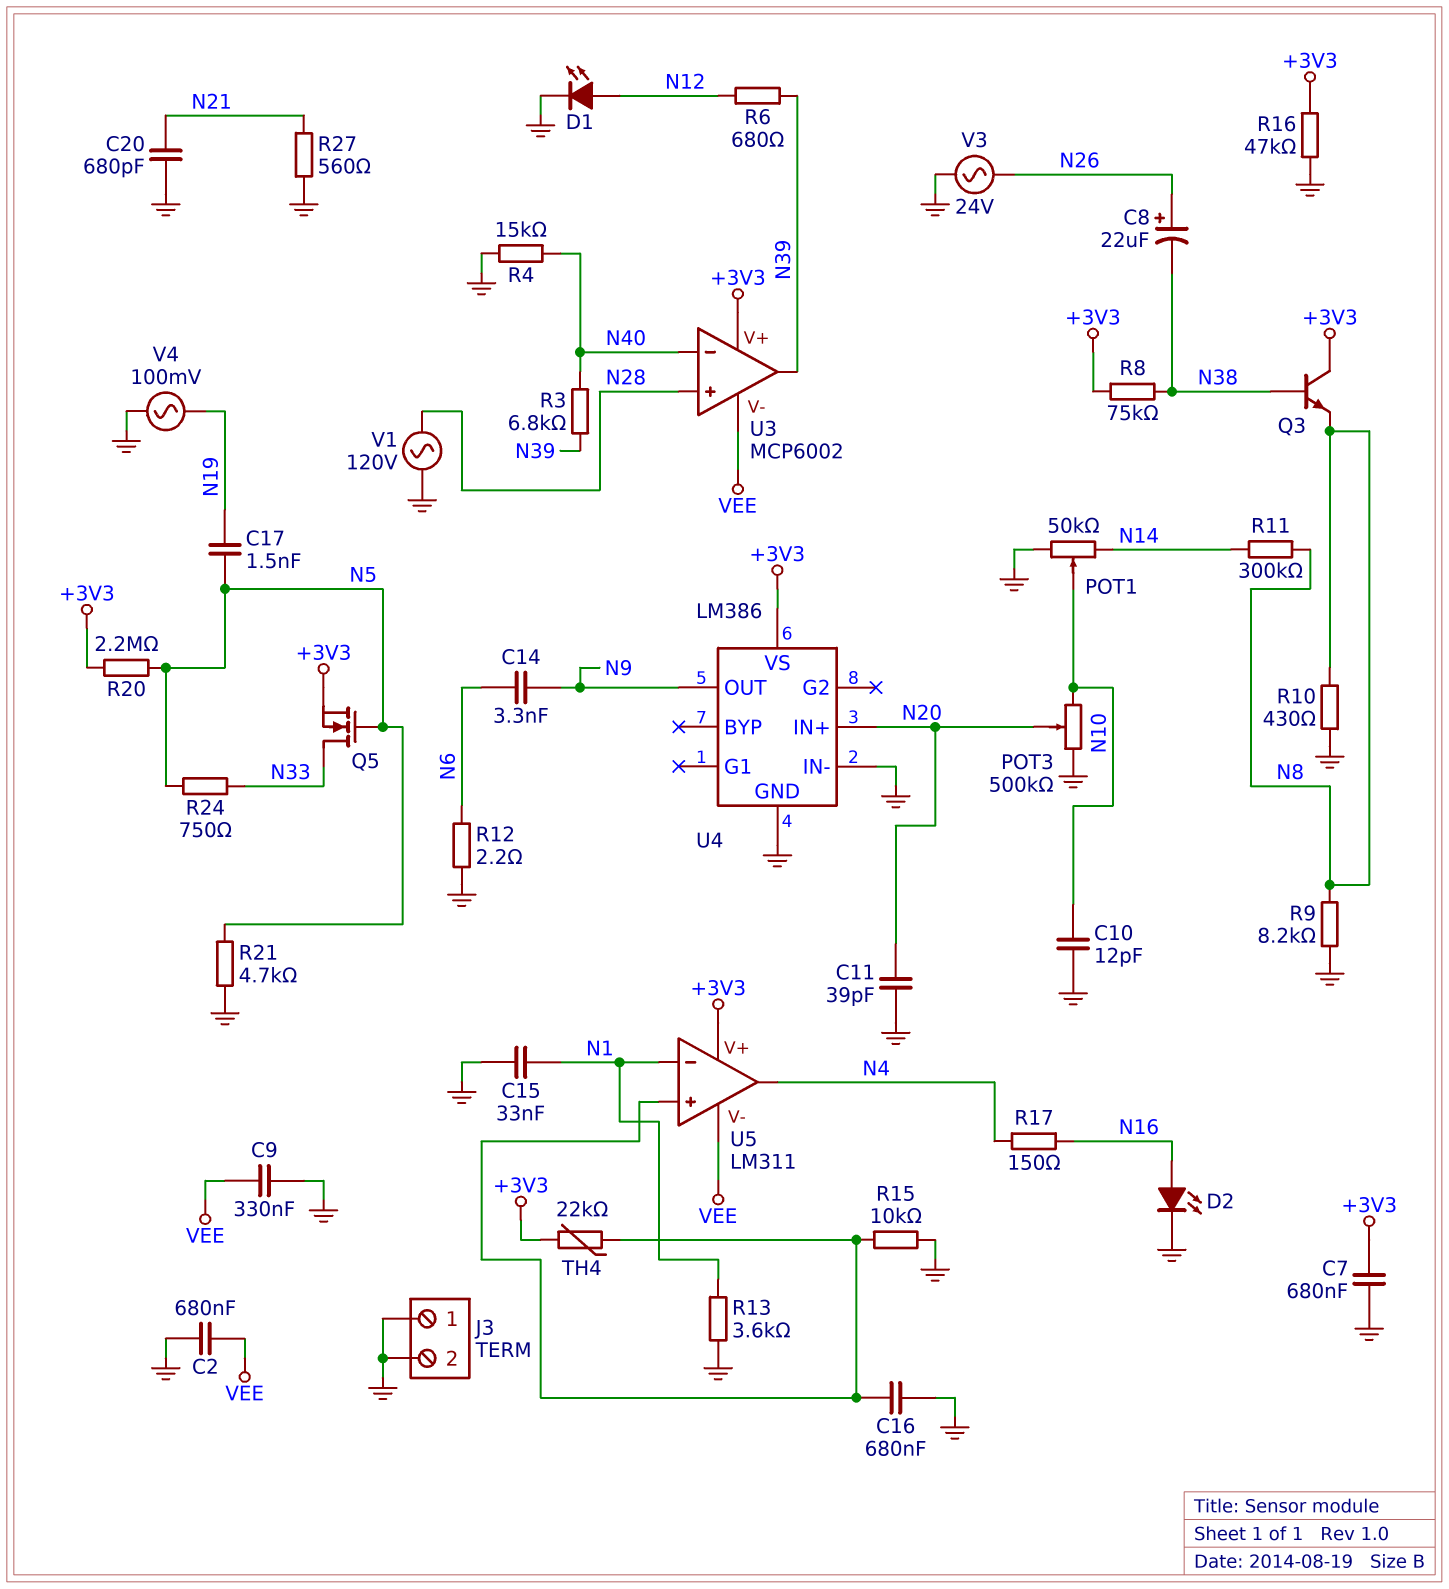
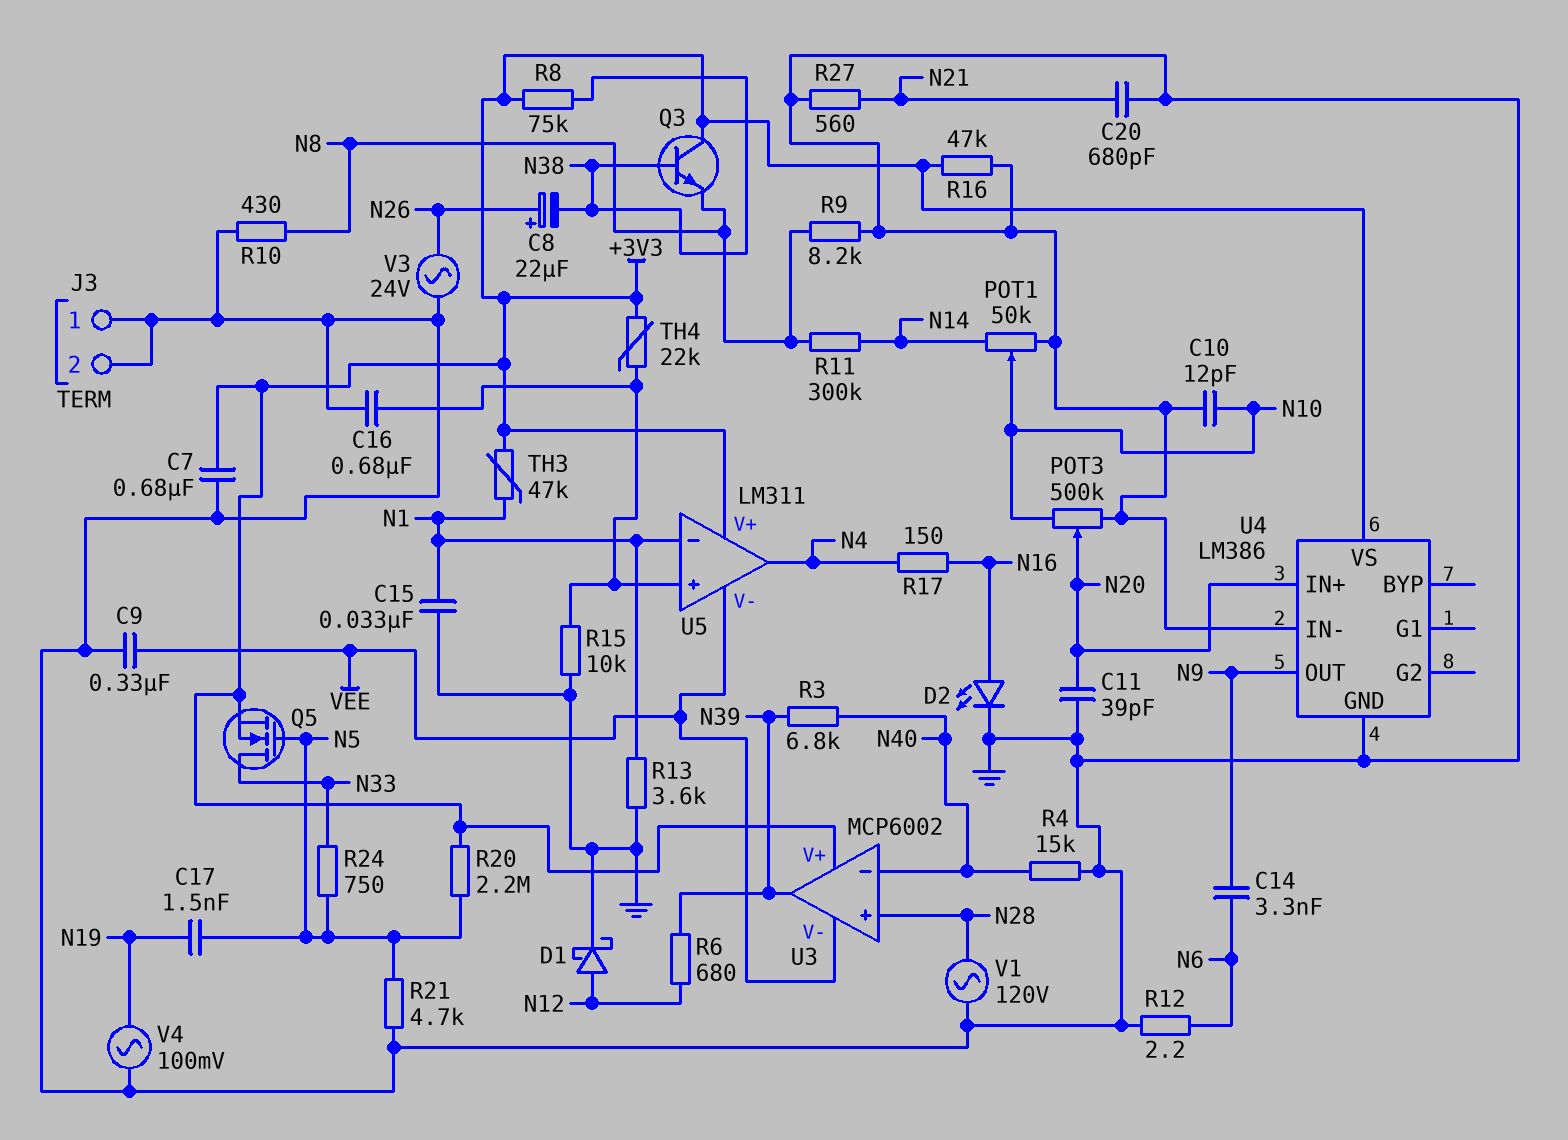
C2: 680nF (GND, VEE) -> none
D1: LED (A N12, K GND) -> schottky (A N12, K GND)
TH3: none -> 47k (+3V3, N1)

